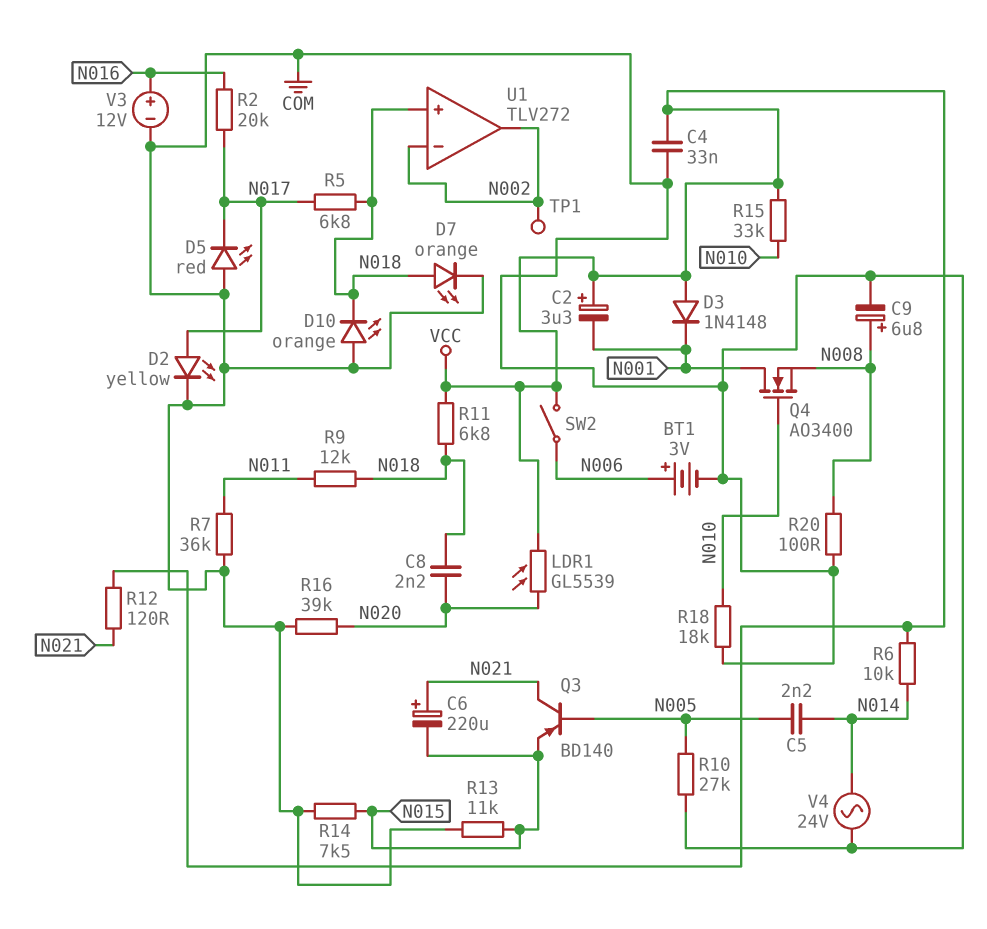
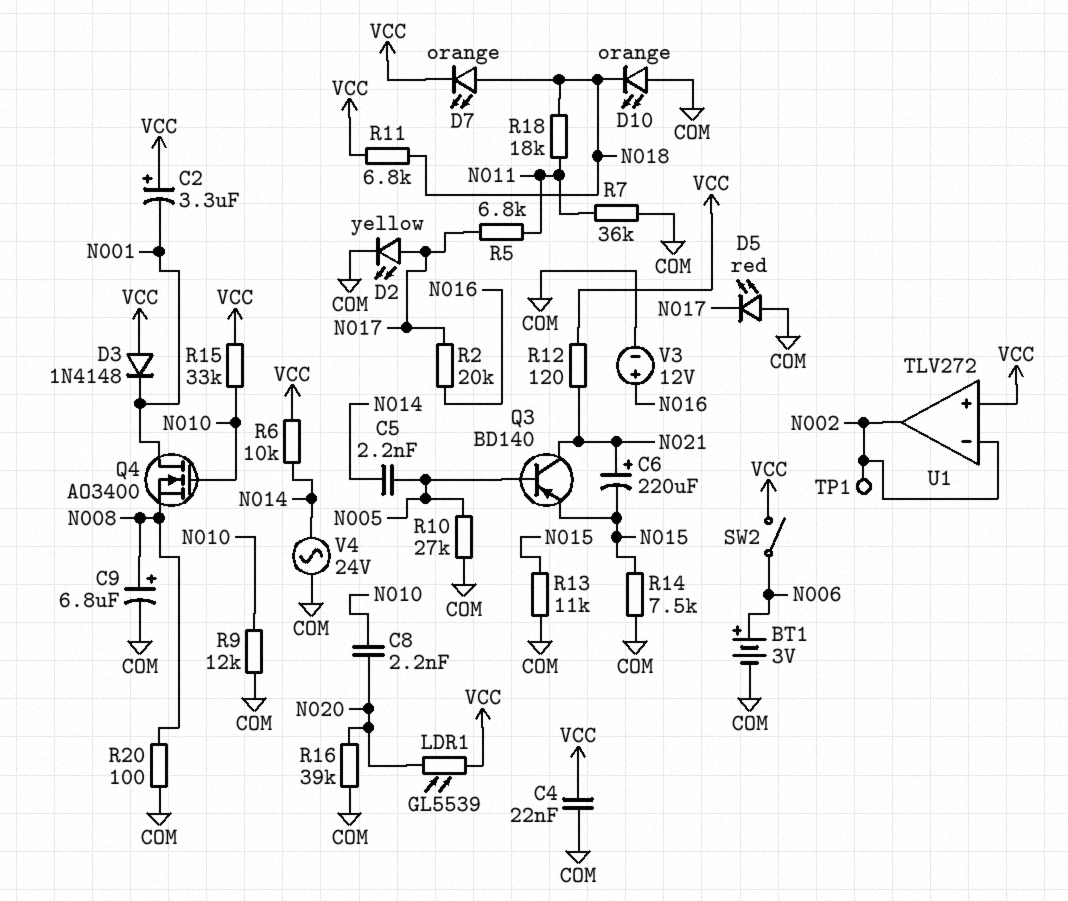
C4: 33nF (COM, VCC) -> 22nF (COM, VCC)
C8: 2.2nF (N018, N020) -> 2.2nF (N010, N020)
D7: LED orange (A N018, K COM) -> LED orange (A N018, K VCC)
R5: 6.8k (N017, N018) -> 6.8k (N011, N017)
R9: 12k (N011, N018) -> 12k (COM, N010)
R18: 18k (COM, N010) -> 18k (N011, N018)
U1 pin in+: N018 -> VCC

